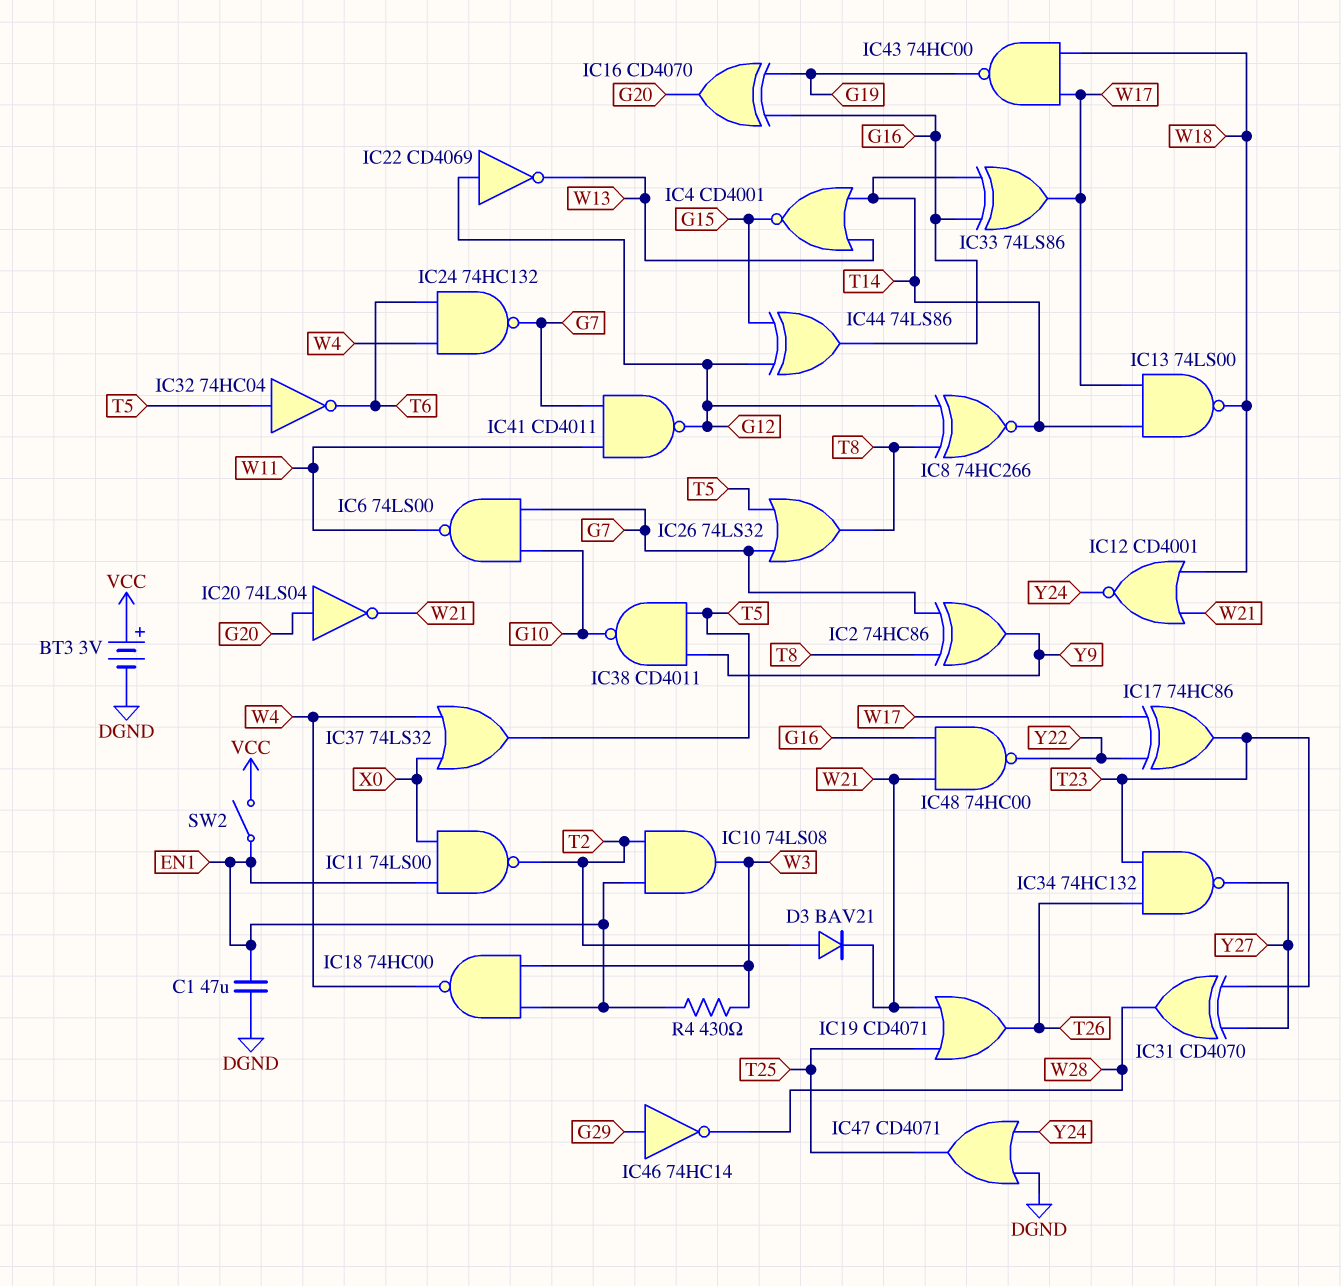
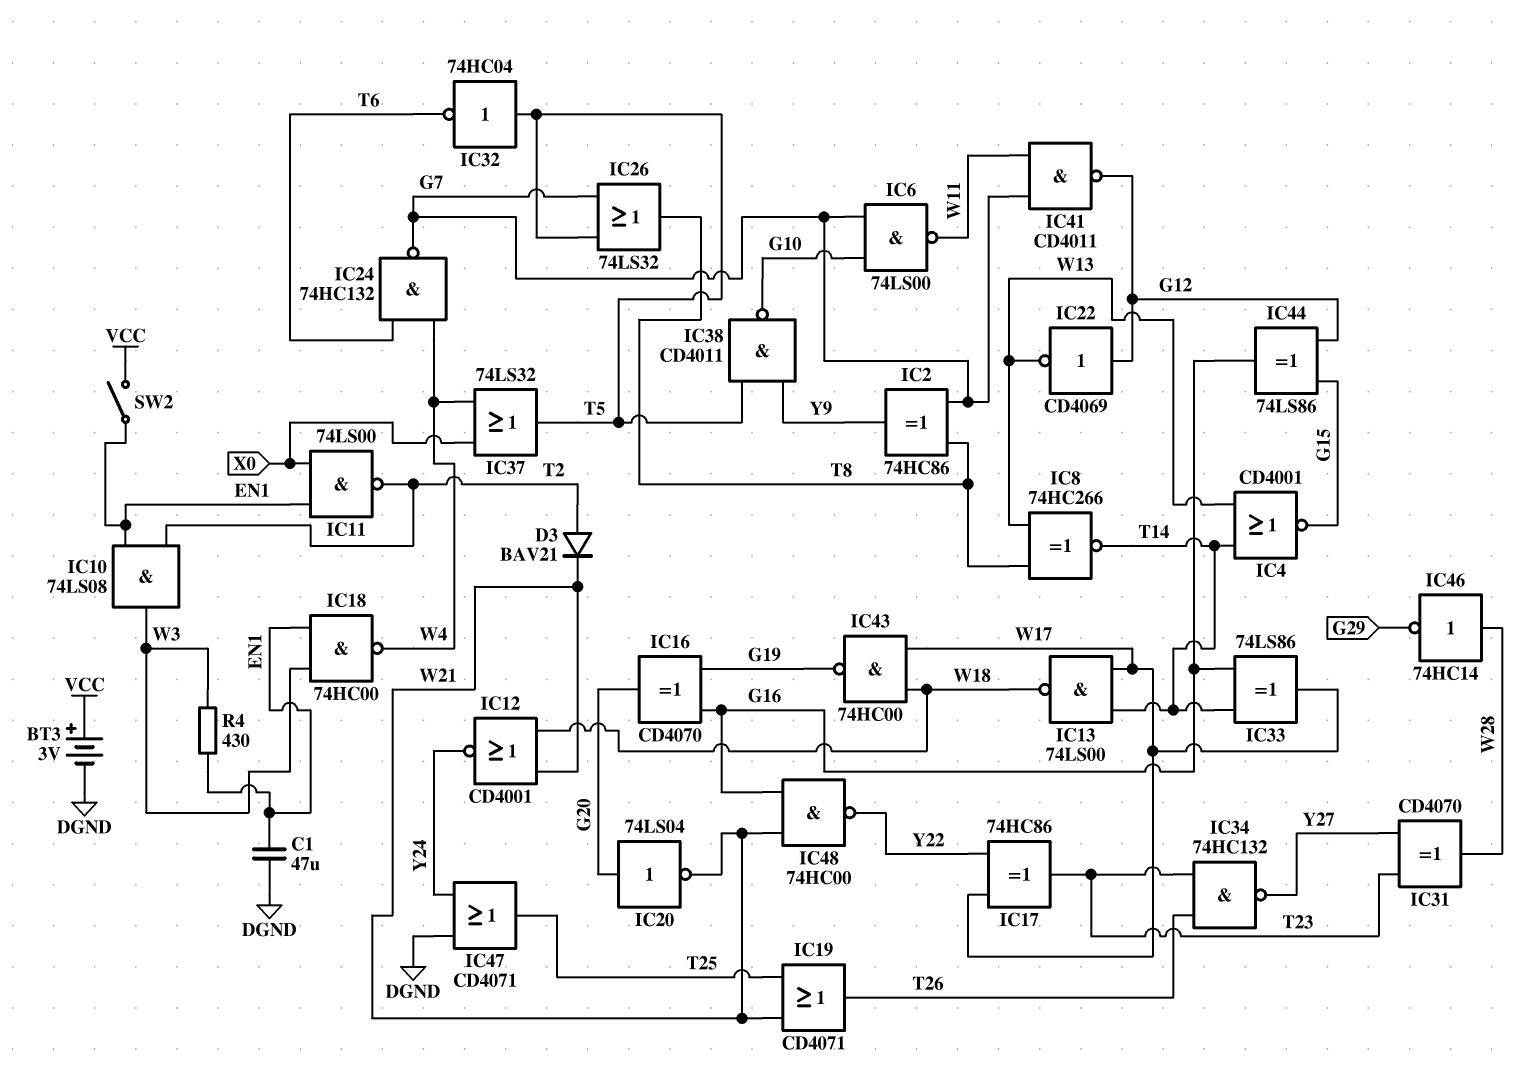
IC8: XNOR 74HC266 (in G12, in T8, out T14) -> XNOR 74HC266 (in T8, in W13, out T14)
IC46: NOT 74HC14 (in G29, out W28) -> NOT 74HC14 (in W28, out G29)

